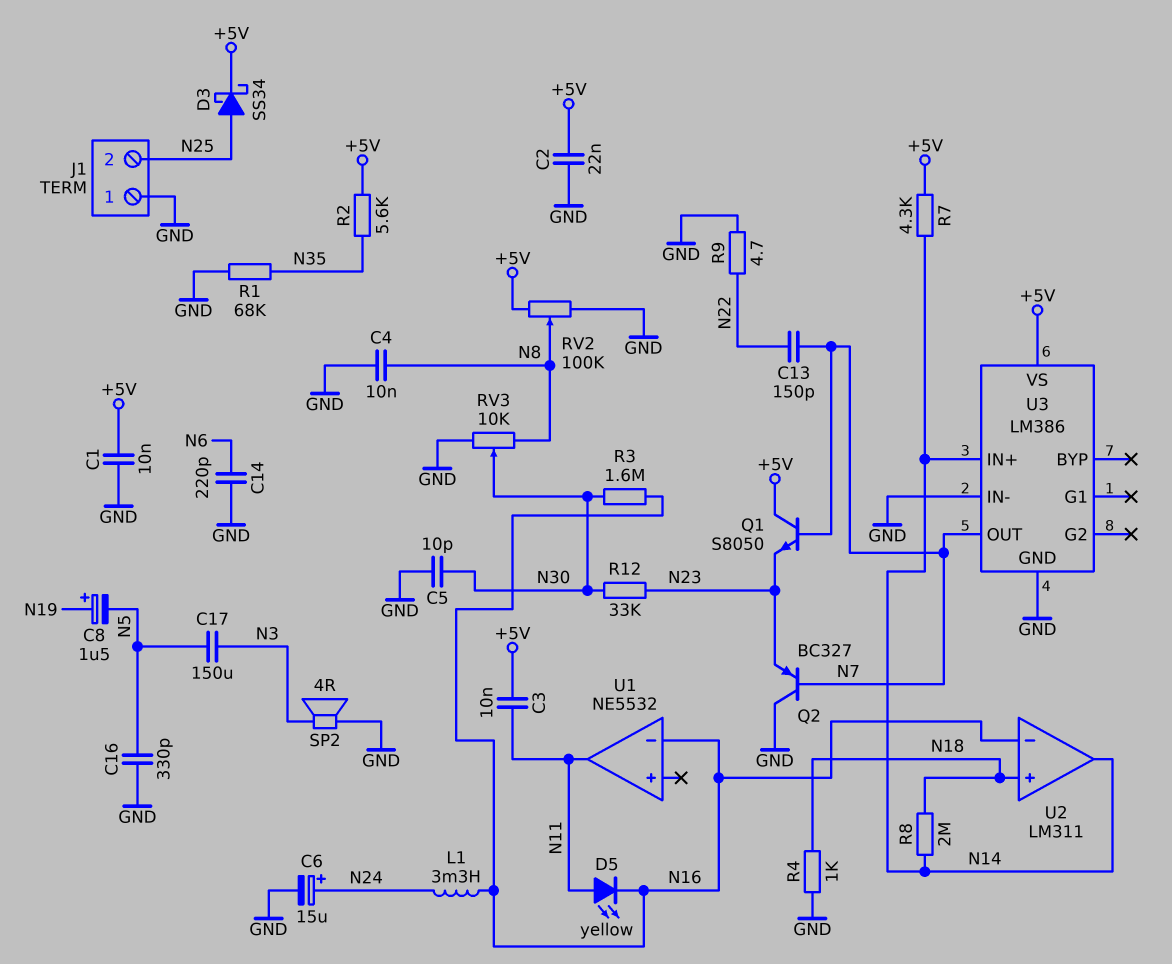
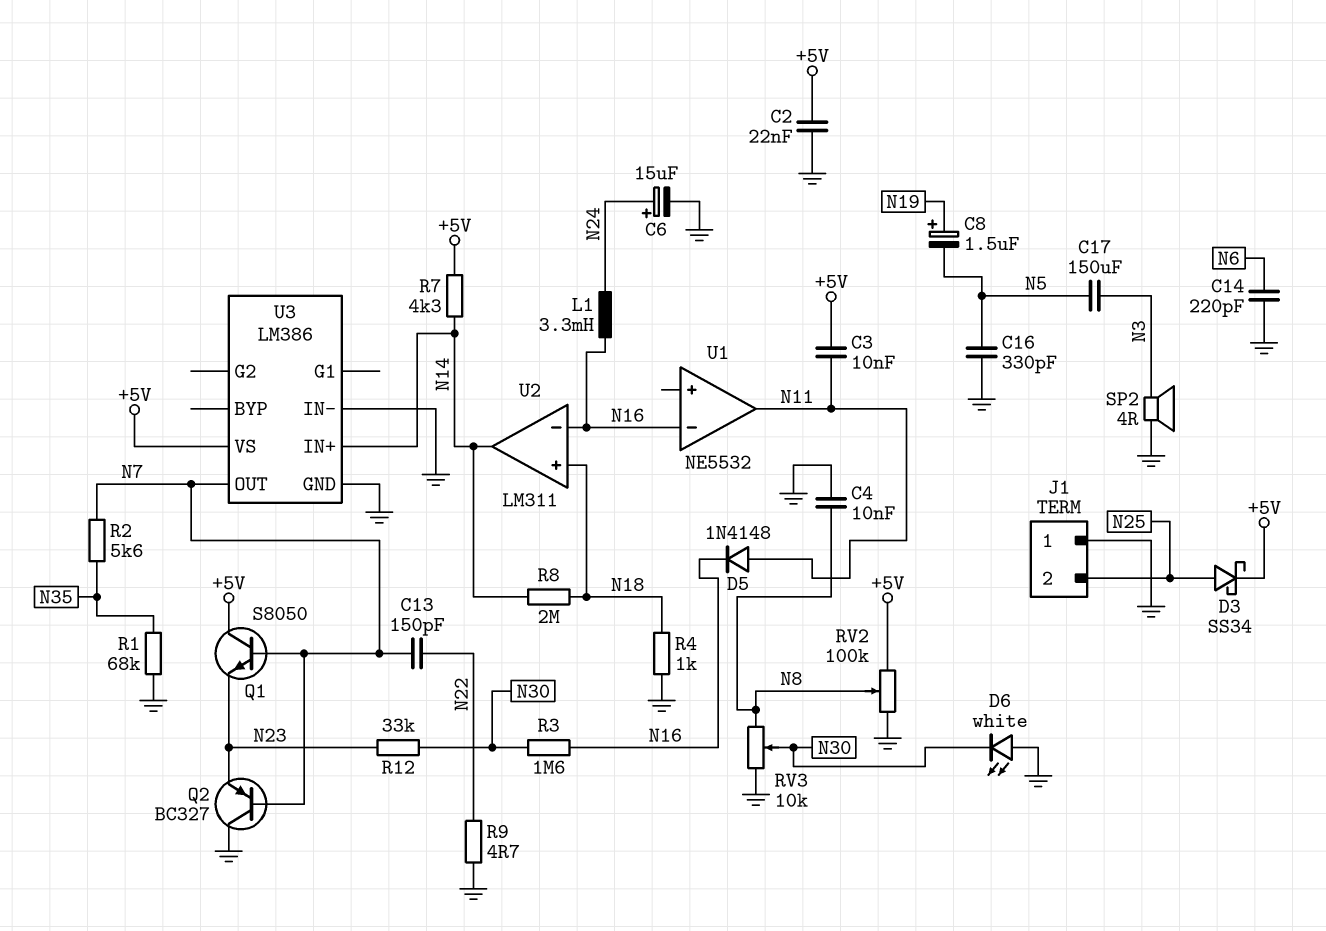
C1: 10nF (+5V, GND) -> none
C5: 10pF (GND, N30) -> none
D5: LED yellow (A N11, K N16) -> diode 1N4148 (A N11, K N16)
D6: none -> LED white (A GND, K N30)
R2: 5.6k (+5V, N35) -> 5.6k (N7, N35)

